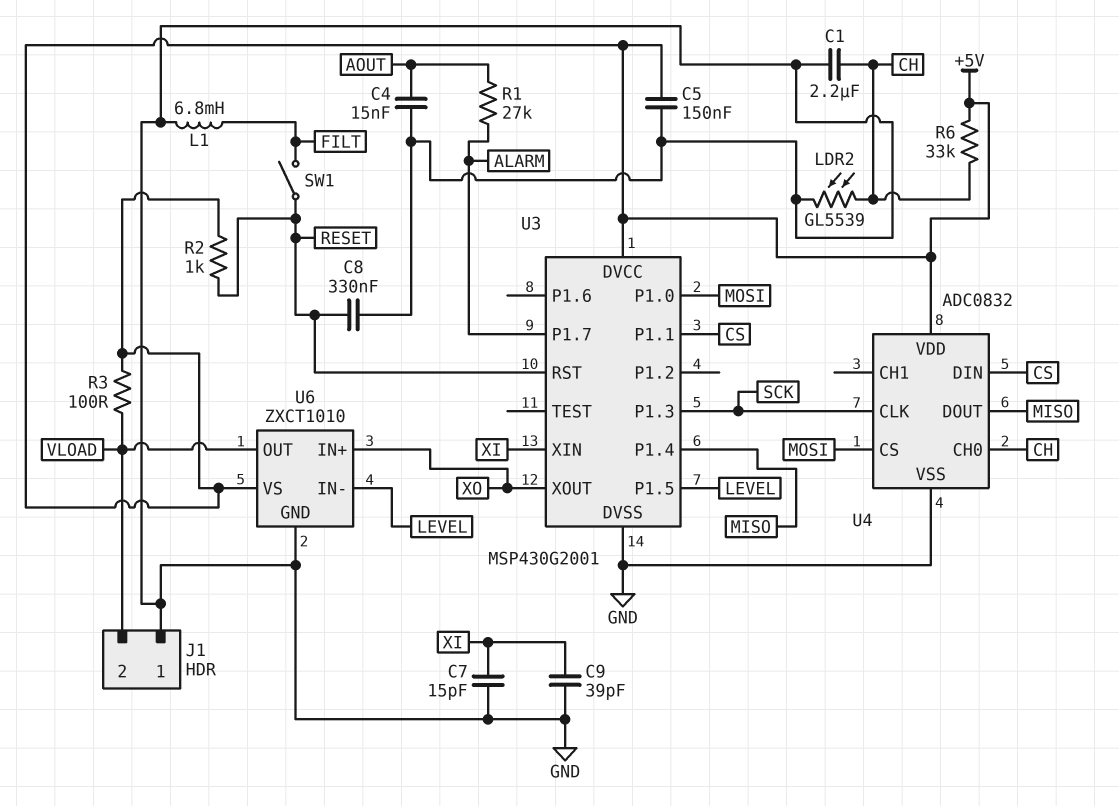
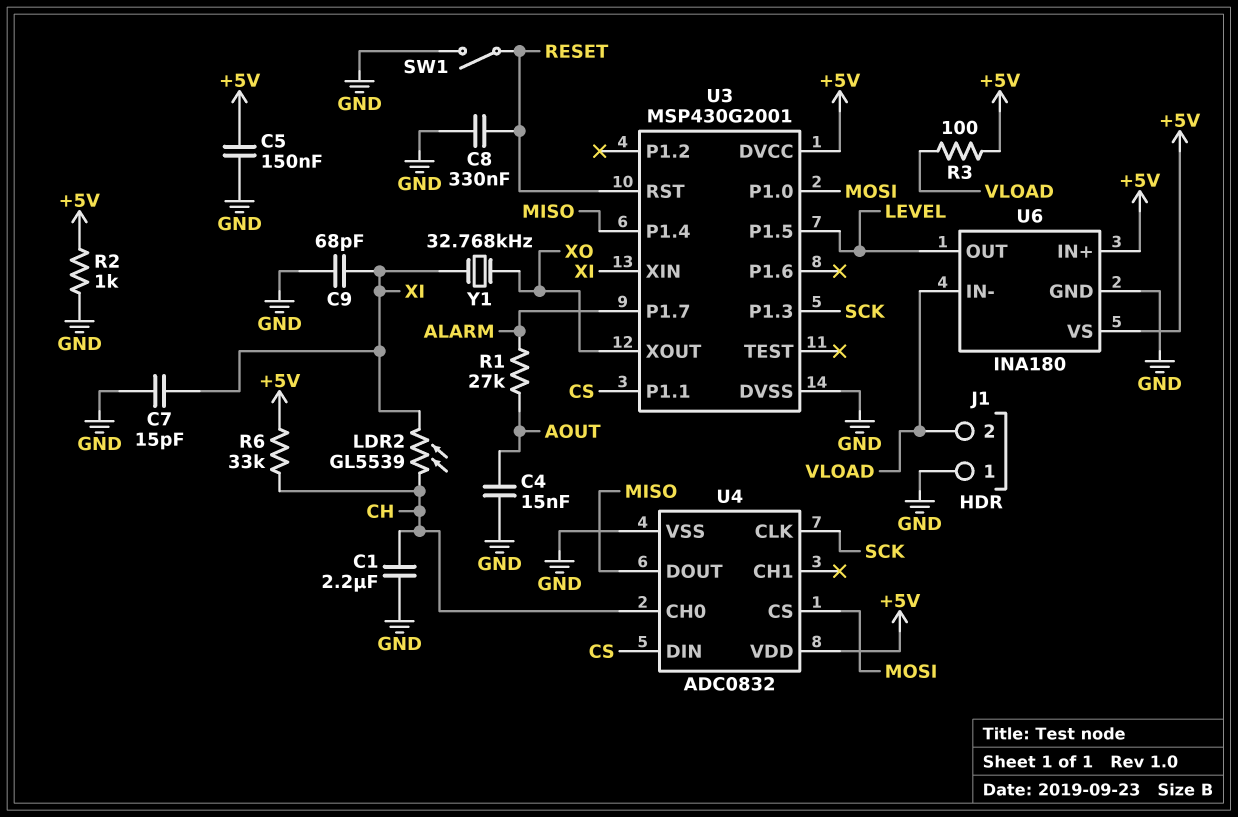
C9: 39pF (GND, XI) -> 68pF (GND, XI)
L1: 6.8mH (FILT, GND) -> none
LDR2: GL5539 (CH, GND) -> GL5539 (CH, XI)
R2: 1k (+5V, RESET) -> 1k (+5V, GND)
SW1: switch (FILT, RESET) -> switch (GND, RESET)
U6: ZXCT1010 -> INA180
U6 pin IN+: XO -> +5V
U6 pin IN-: LEVEL -> VLOAD
U6 pin OUT: VLOAD -> LEVEL
Y1: none -> 32.768kHz (XI, XO)

